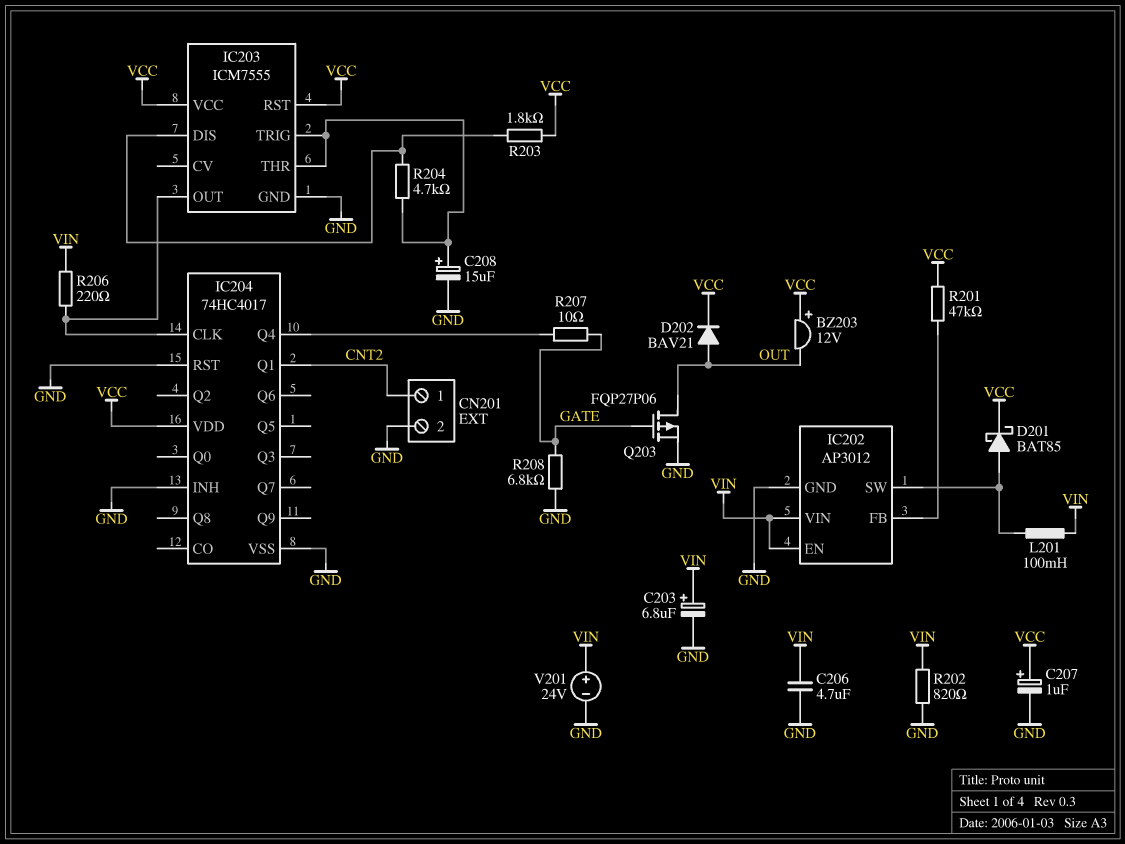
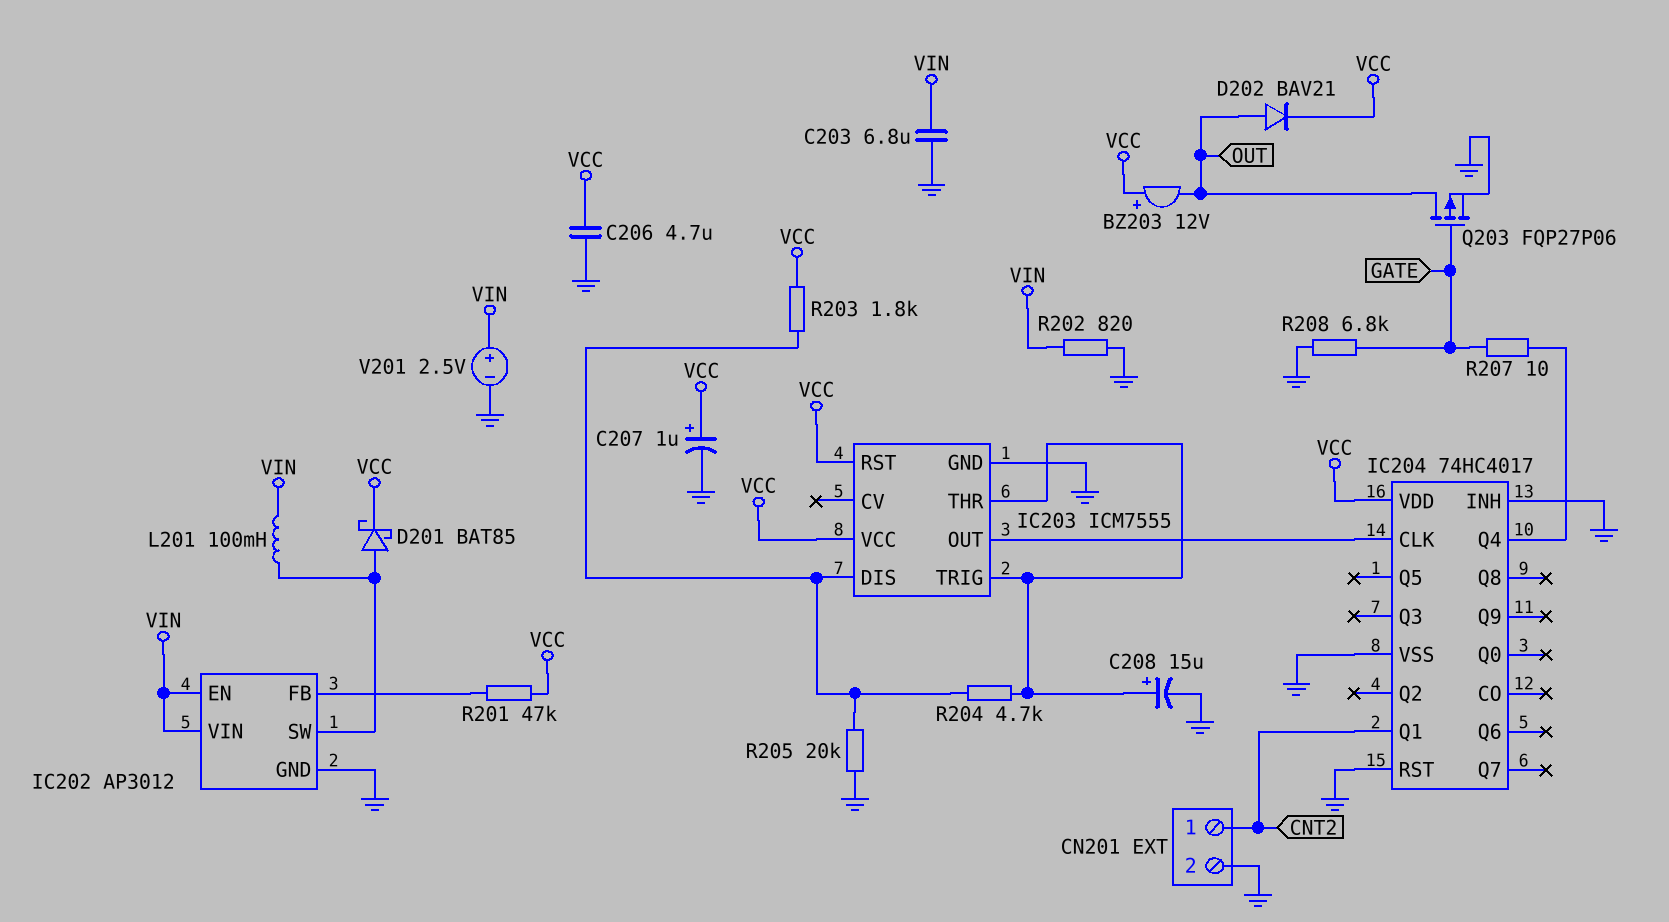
C203: 6.8uF (plus VIN, minus GND) -> 6.8uF (GND, VIN)
C206: 4.7uF (GND, VIN) -> 4.7uF (GND, VCC)
R205: none -> 20k (GND, IC203/DIS)
R206: 220 (IC203/OUT, VIN) -> none
V201: 24V (plus VIN, minus GND) -> 2.5V (plus VIN, minus GND)

